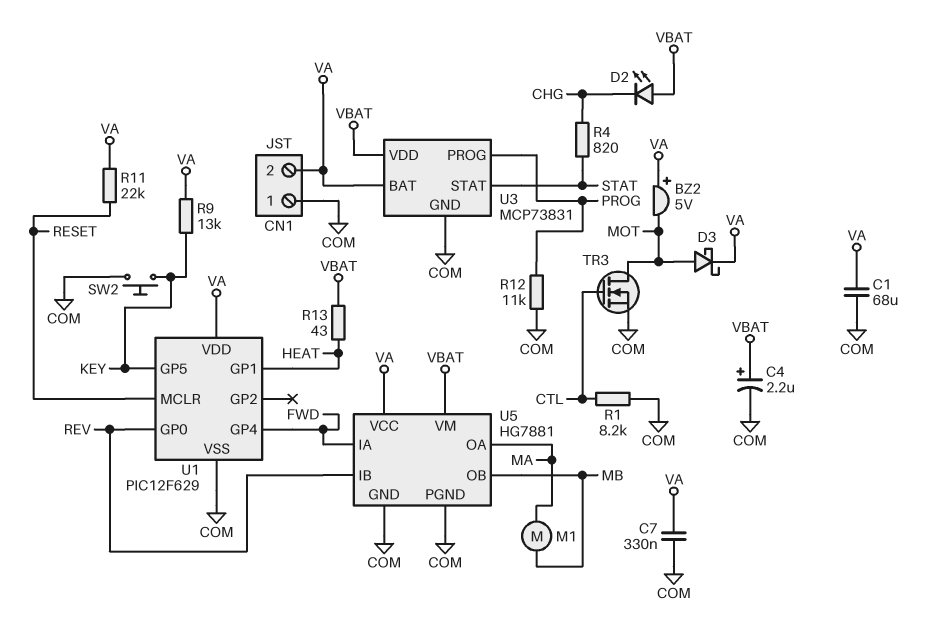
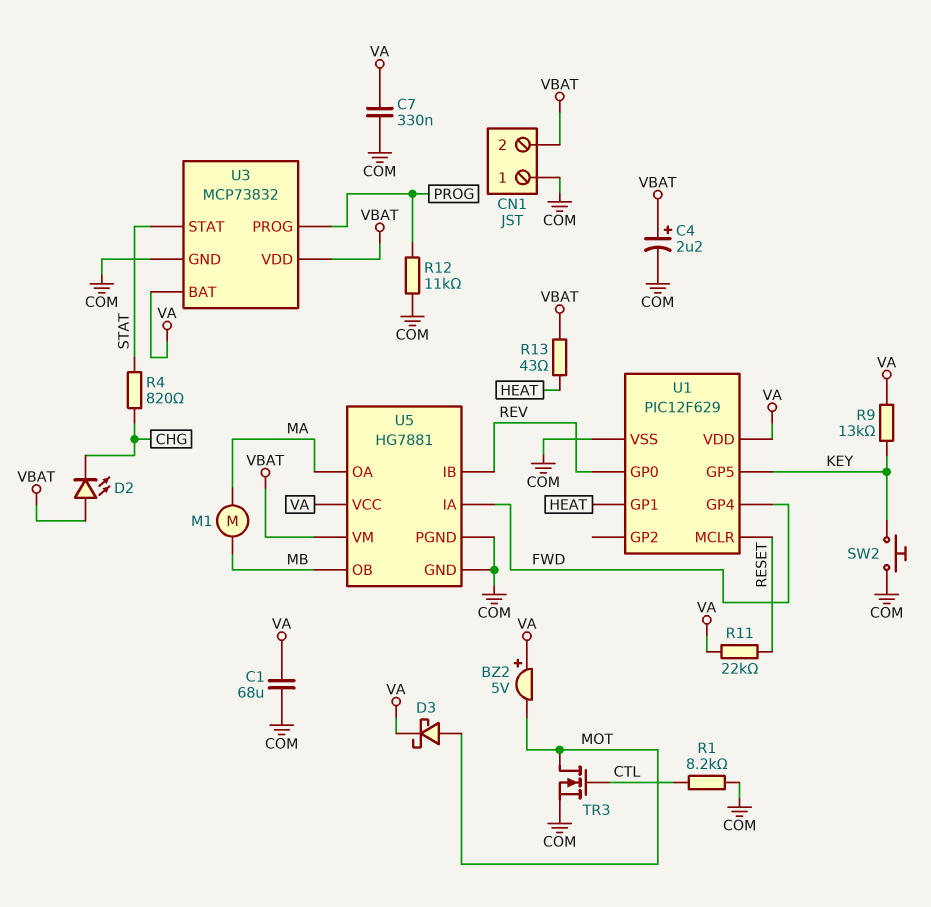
CN1 pin 2: VA -> VBAT
U3: MCP73831 -> MCP73832

